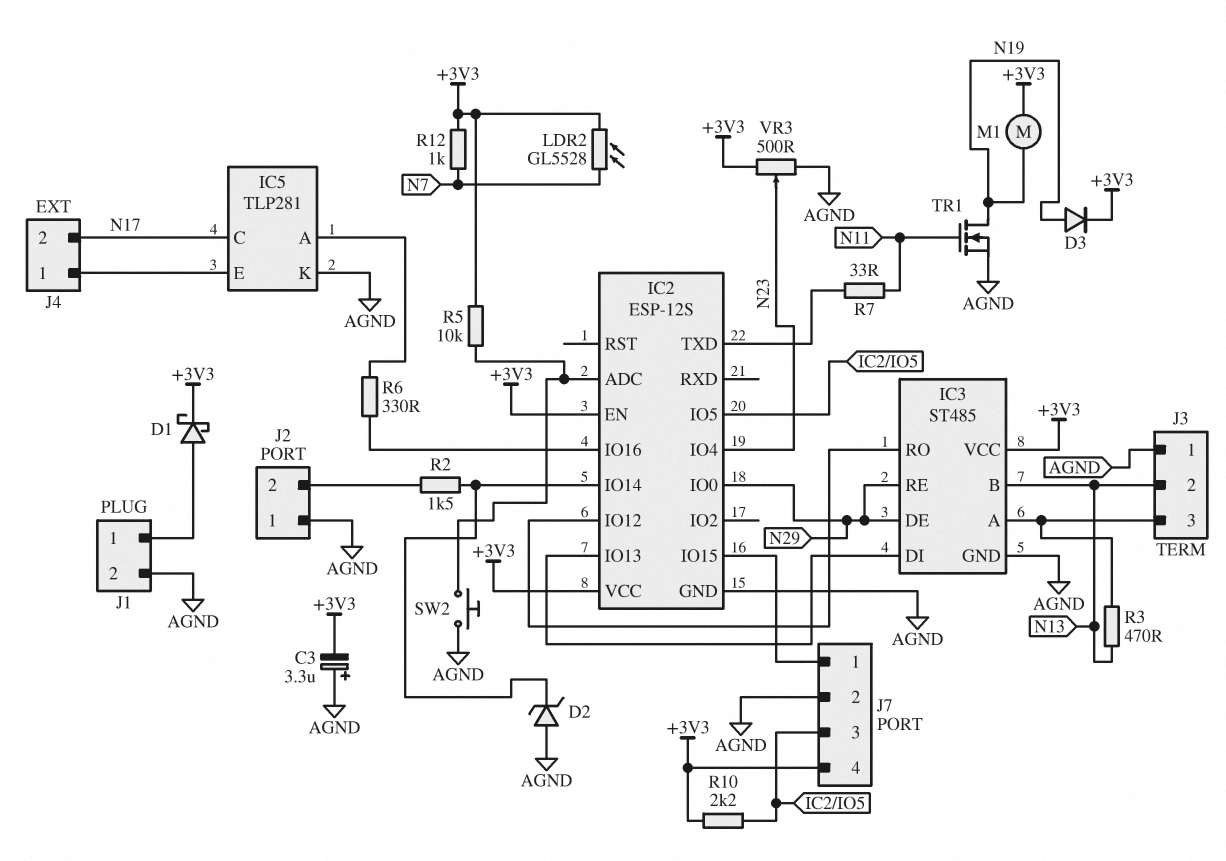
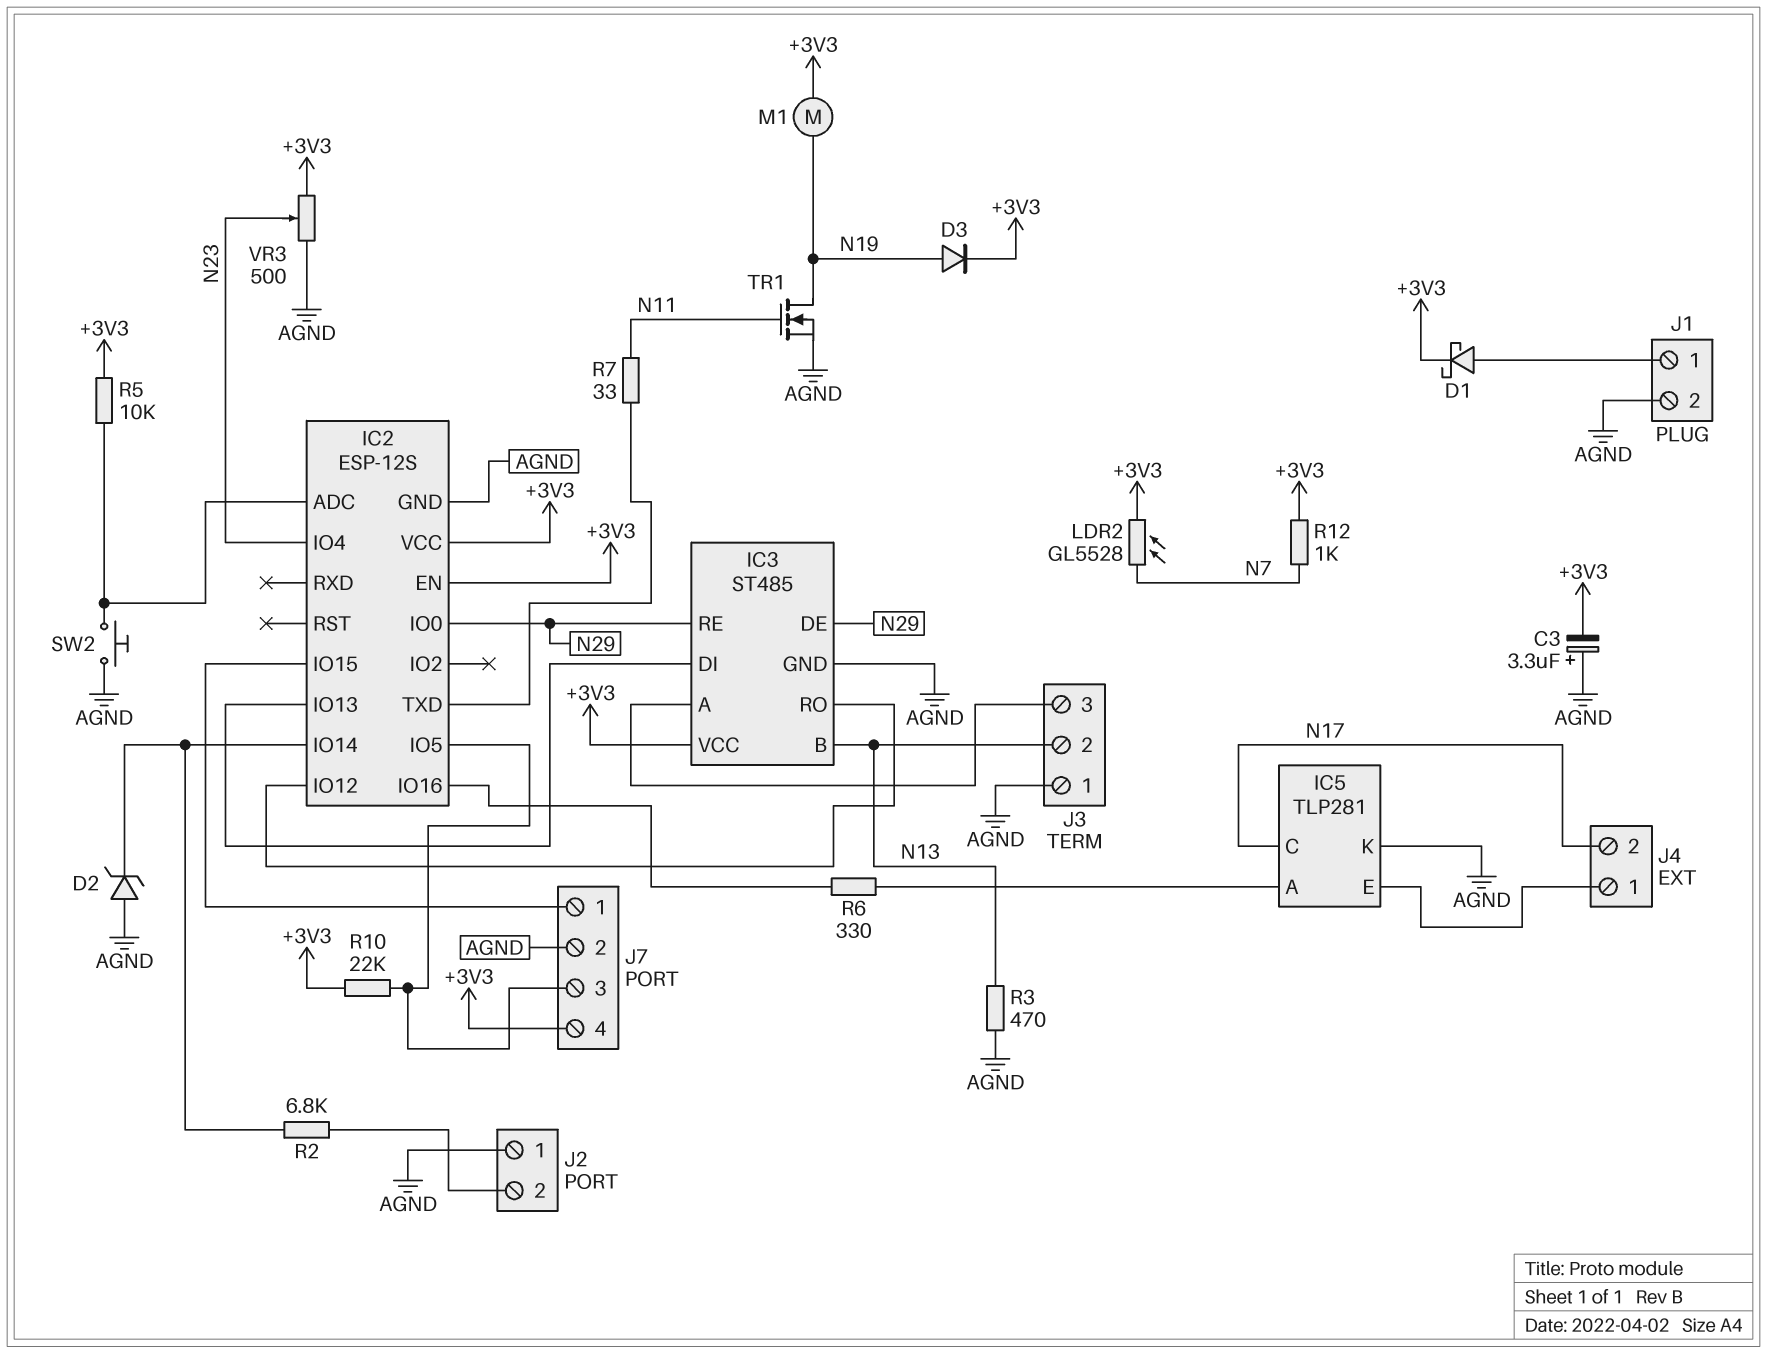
R2: 1.5k (IC2/IO14, J2/2) -> 6.8k (IC2/IO14, J2/2)
R3: 470 (IC3/A, N13) -> 470 (AGND, N13)
R10: 2.2k (+3V3, IC2/IO5) -> 22k (+3V3, IC2/IO5)

